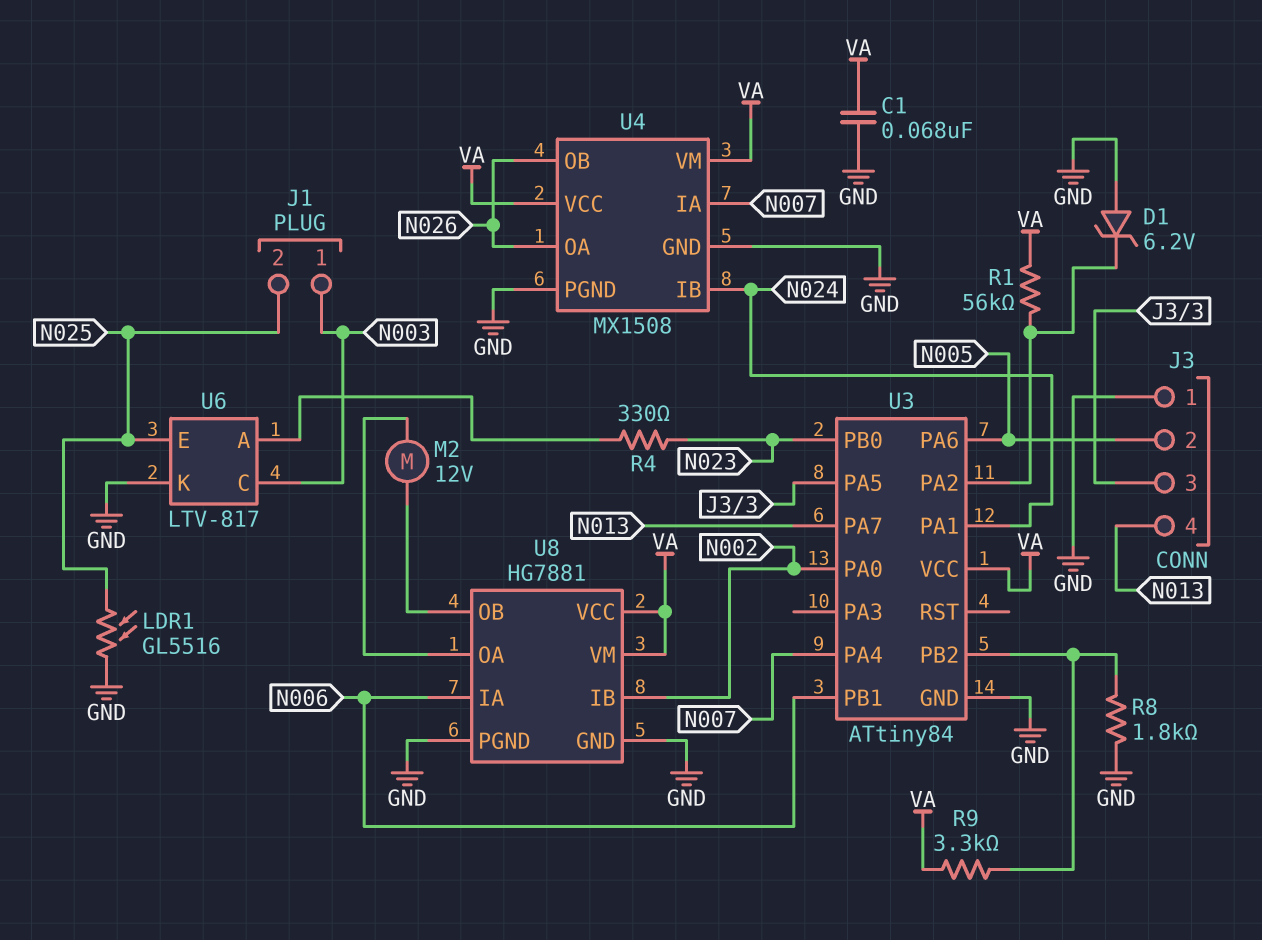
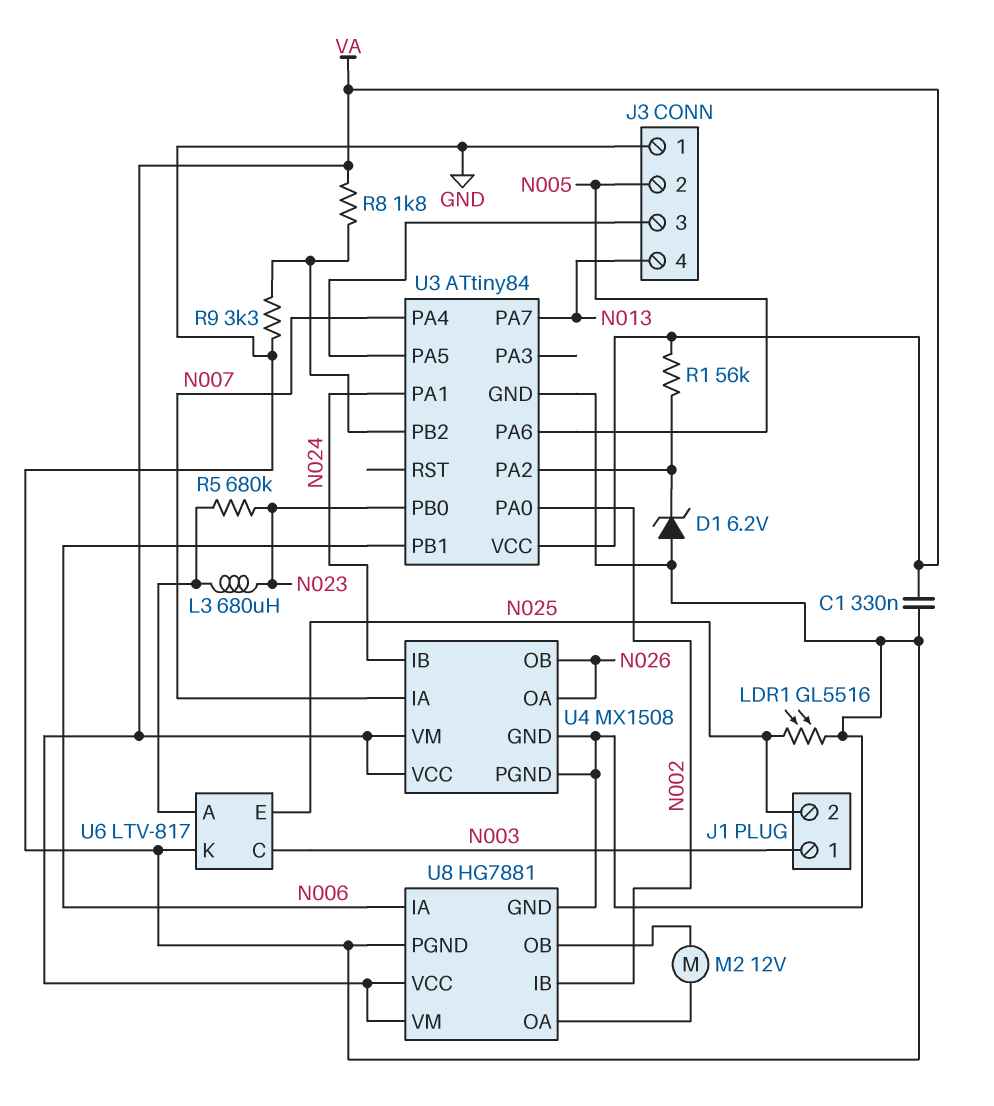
C1: 68nF (GND, VA) -> 330nF (GND, VA)
L3: none -> 680uH (N023, U6/A)
R4: 330 (N023, U6/A) -> none
R5: none -> 680k (N023, U6/A)
R8: 1.8k (GND, U3/PB2) -> 1.8k (U3/PB2, VA)
R9: 3.3k (U3/PB2, VA) -> 3.3k (GND, U3/PB2)

